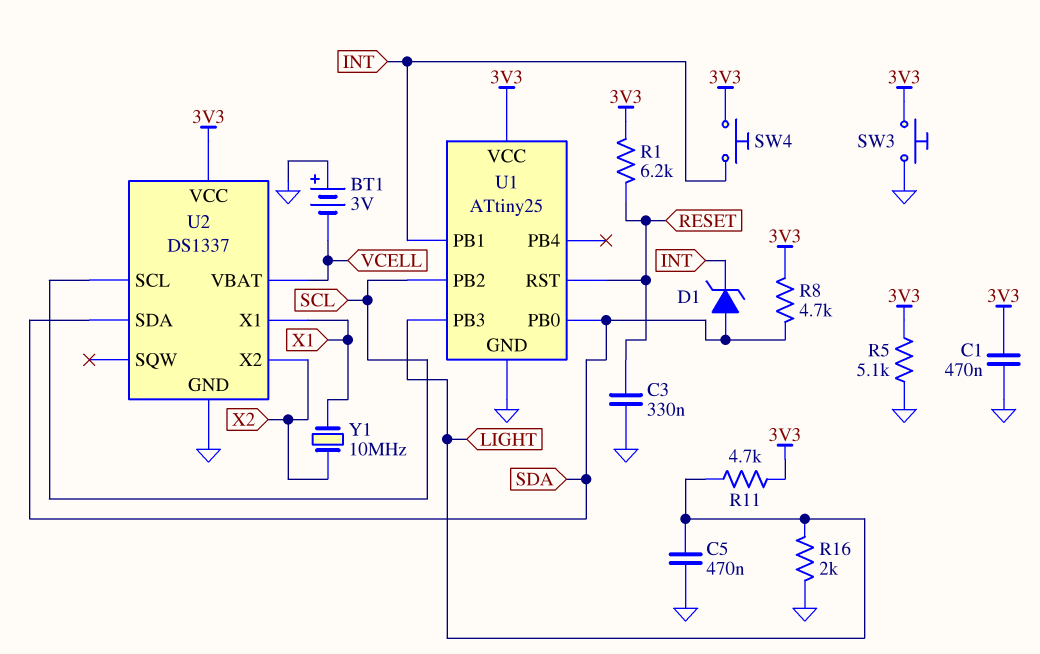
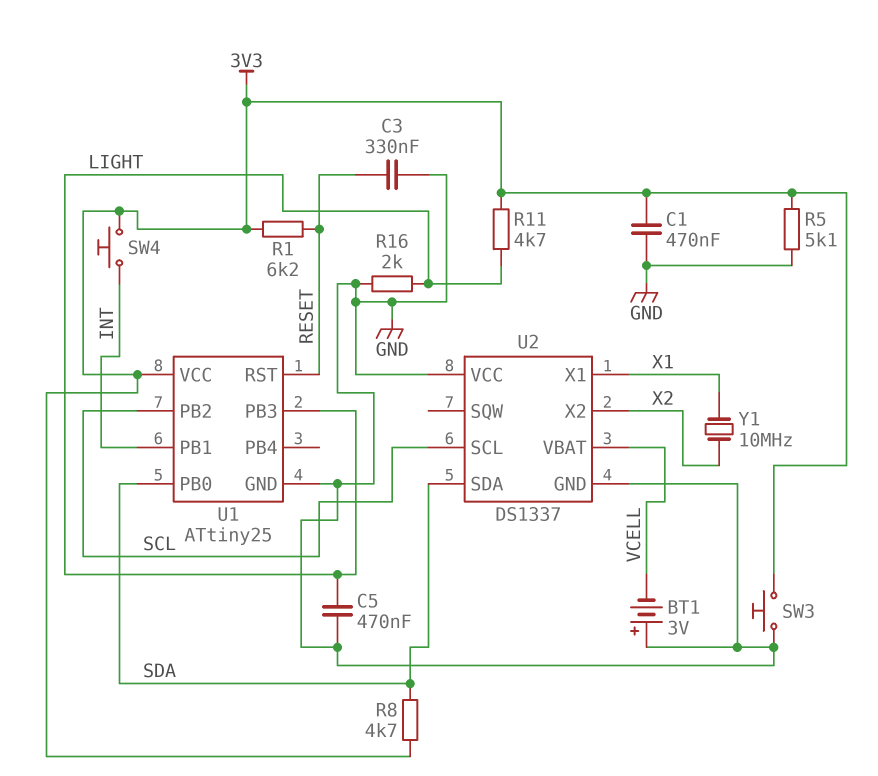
D1: zener (A SDA, K INT) -> none
U2 pin VCC: 3V3 -> GND

